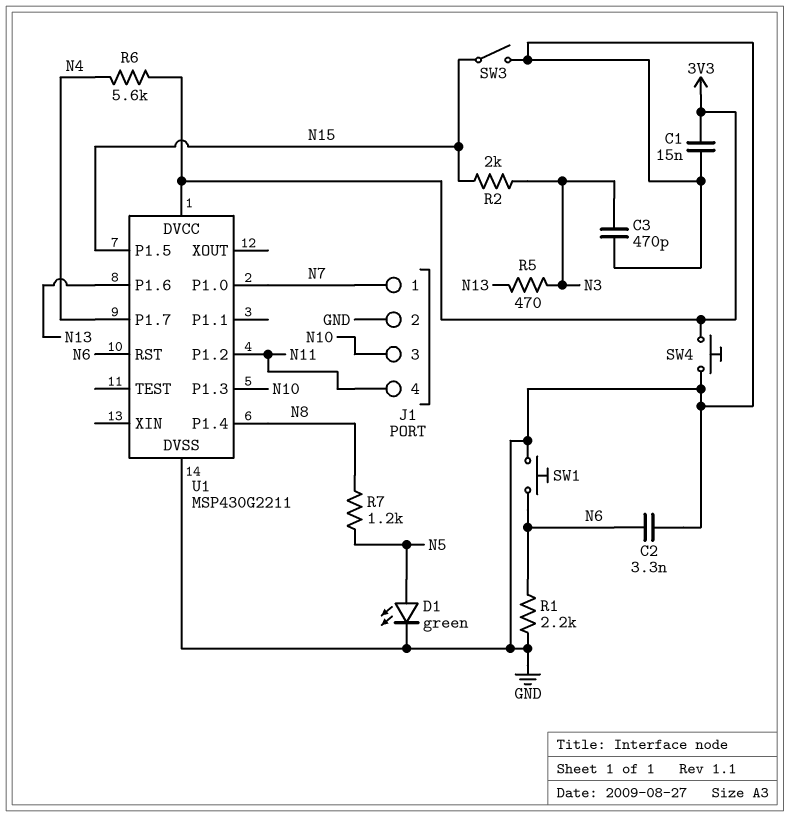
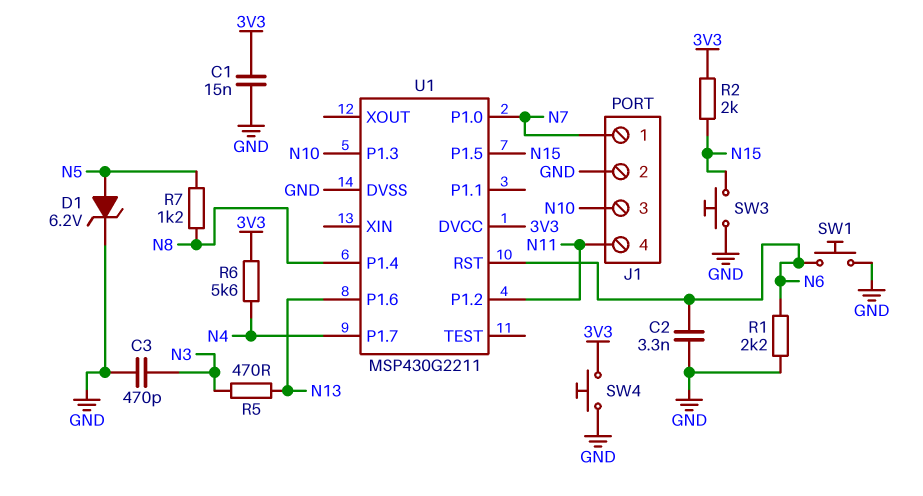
D1: LED green (A N5, K GND) -> zener 6.2V (A N5, K GND)
R2: 2k (N3, N15) -> 2k (3V3, N15)
SW3: switch (GND, N15) -> button (GND, N15)

